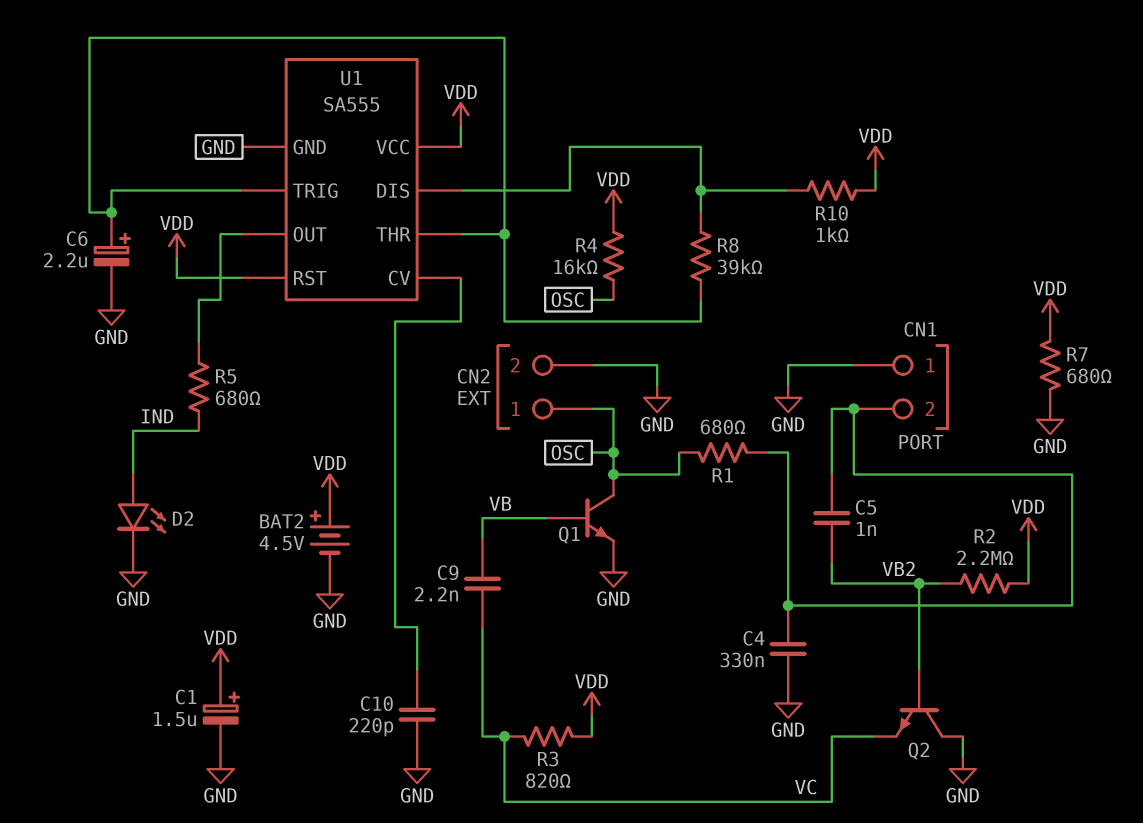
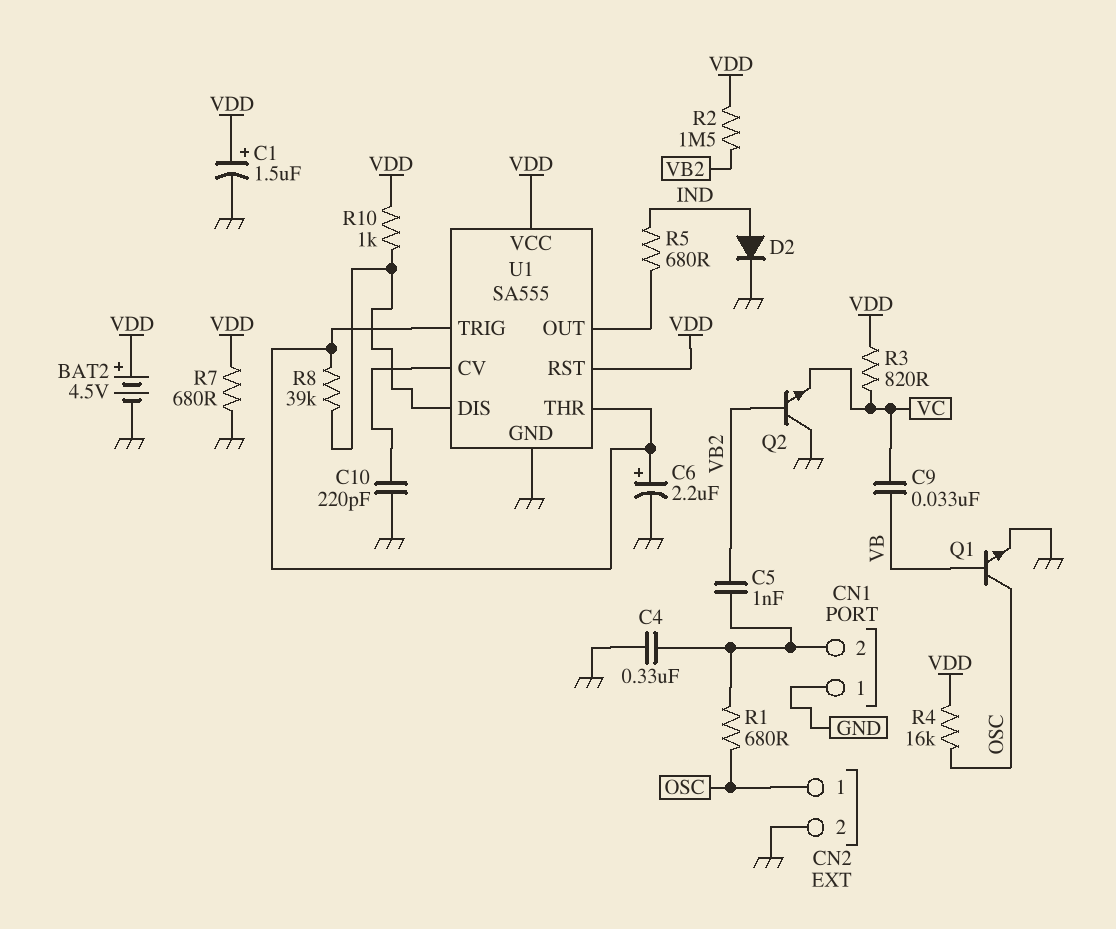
C9: 2.2nF (VB, VC) -> 33nF (VB, VC)
D2: LED (A IND, K GND) -> diode (A IND, K GND)
R2: 2.2M (VB2, VDD) -> 1.5M (VB2, VDD)

